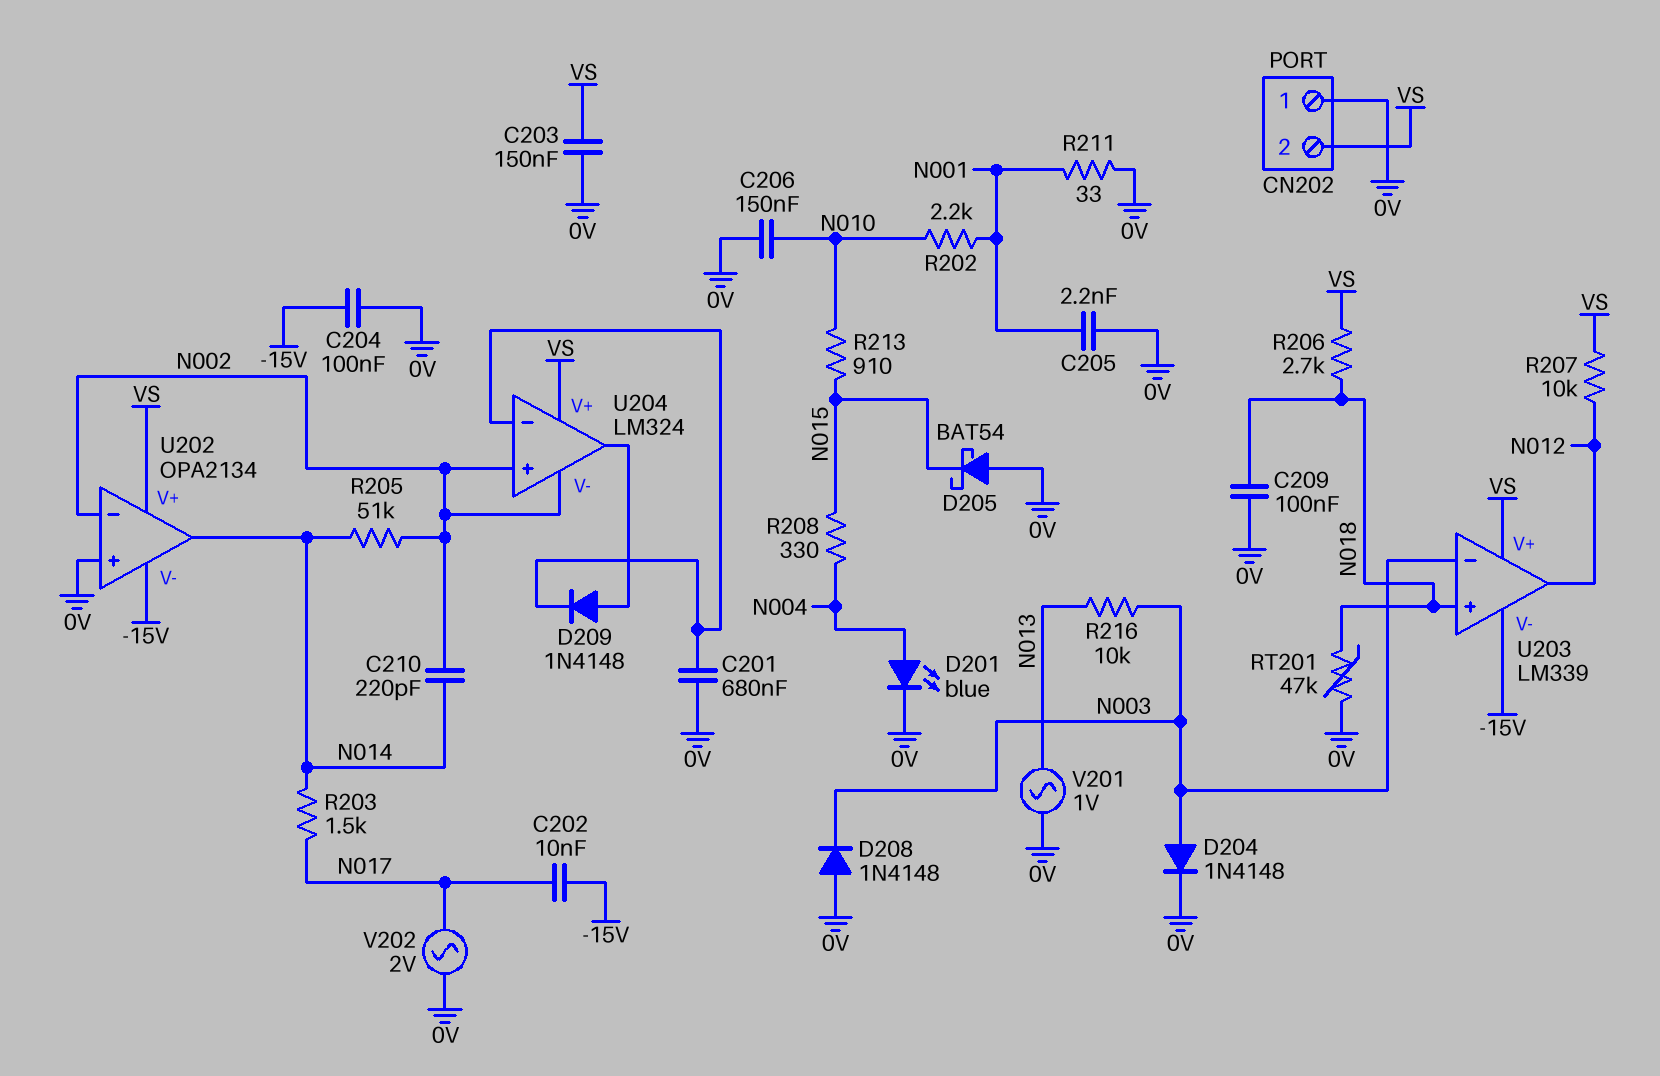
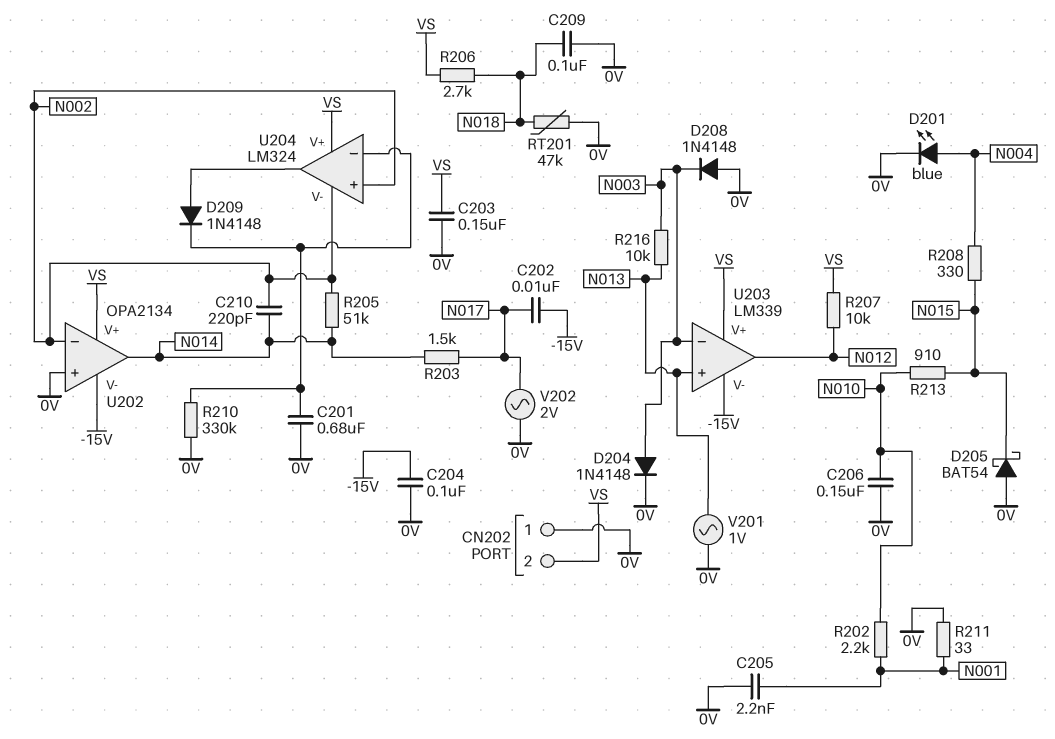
R210: none -> 330k (0V, U204/in-)
U203 pin in+: N018 -> N013

